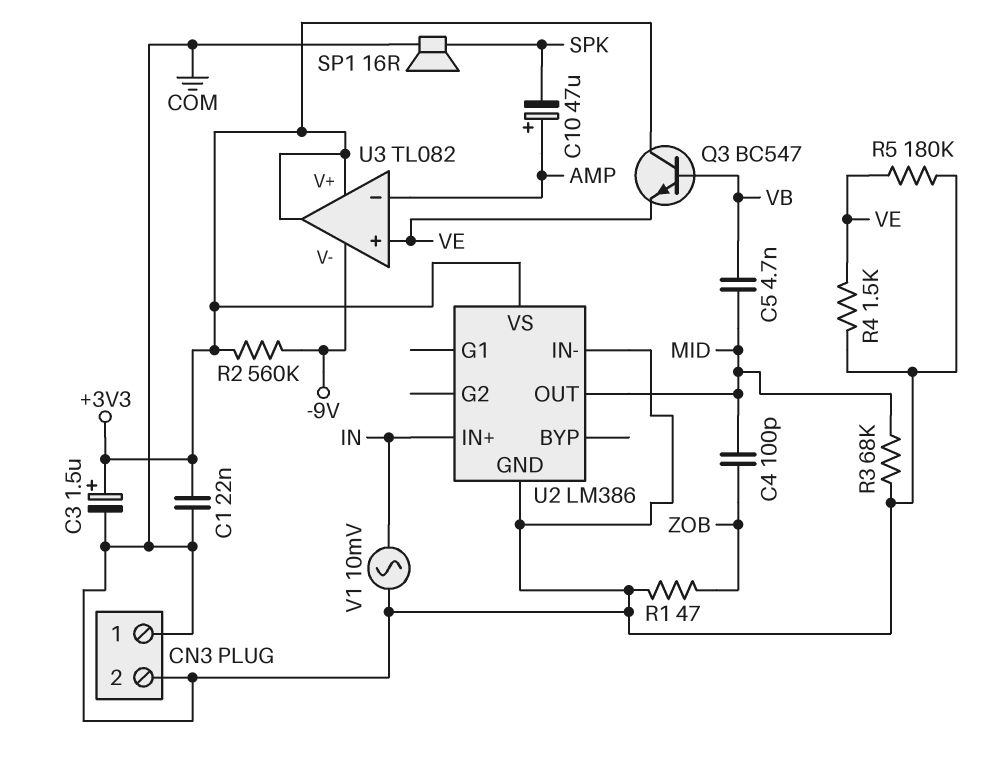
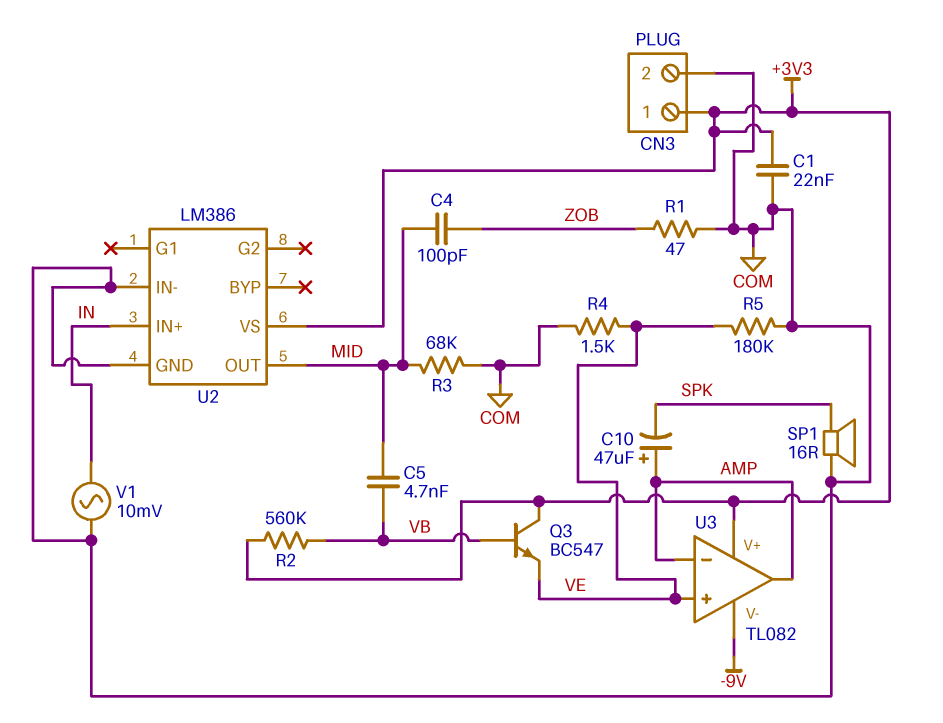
C3: 1.5uF (plus +3V3, minus COM) -> none
CN3 pin 1: COM -> +3V3
R2: 560k (+3V3, -9V) -> 560k (+3V3, VB)
U3 pin out: +3V3 -> AMP

